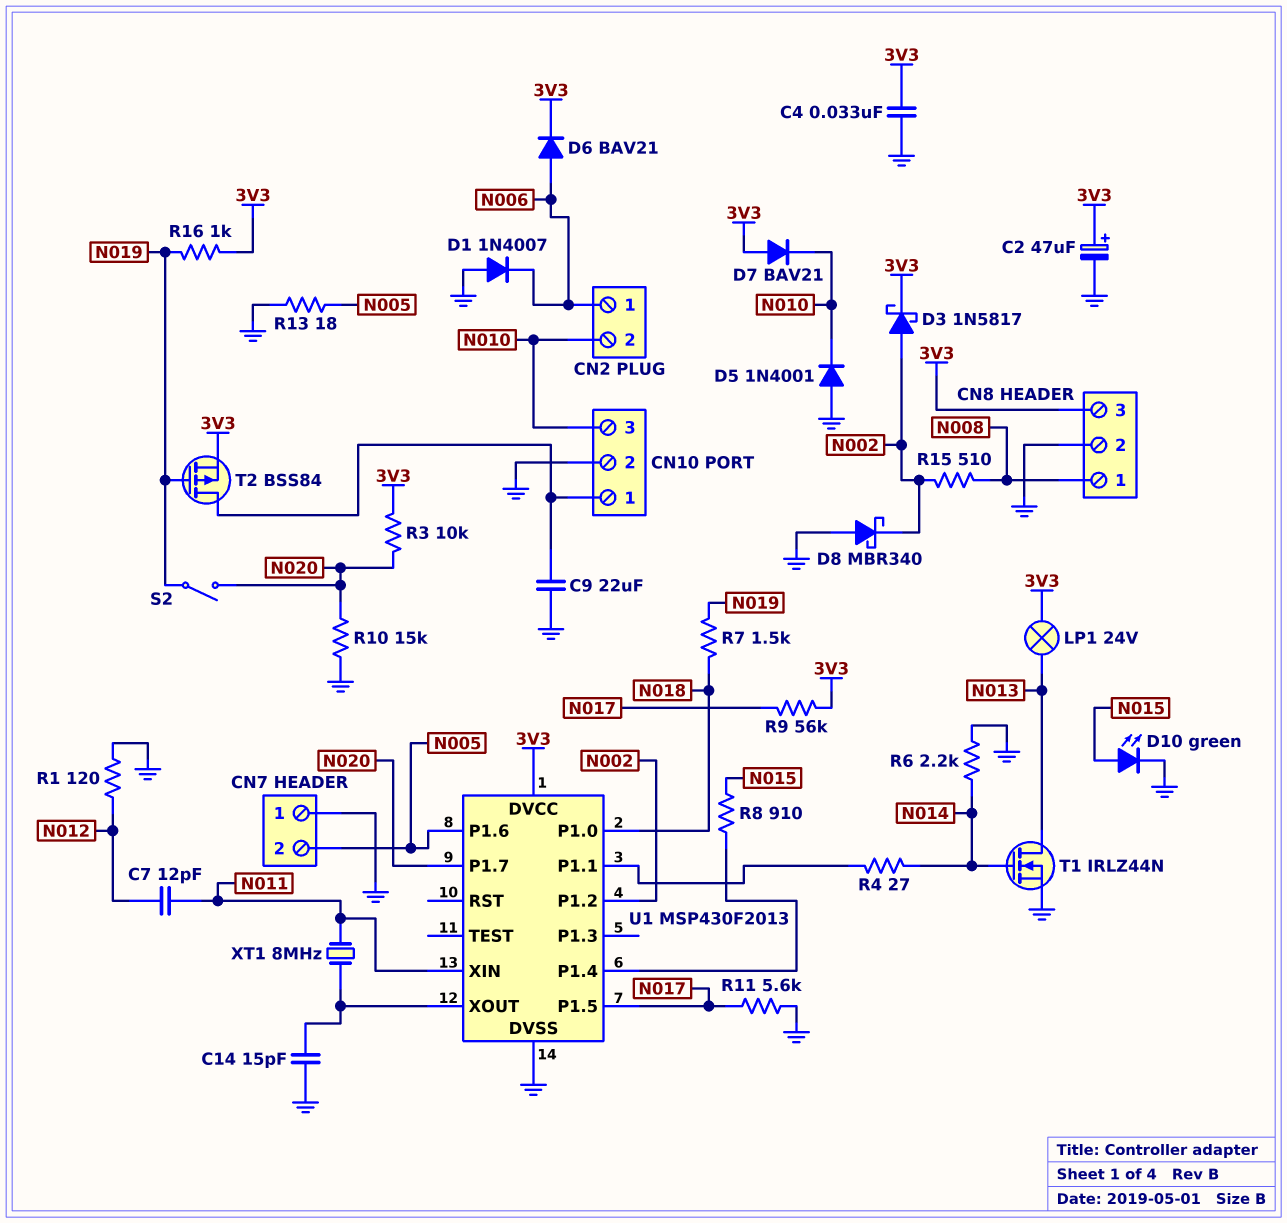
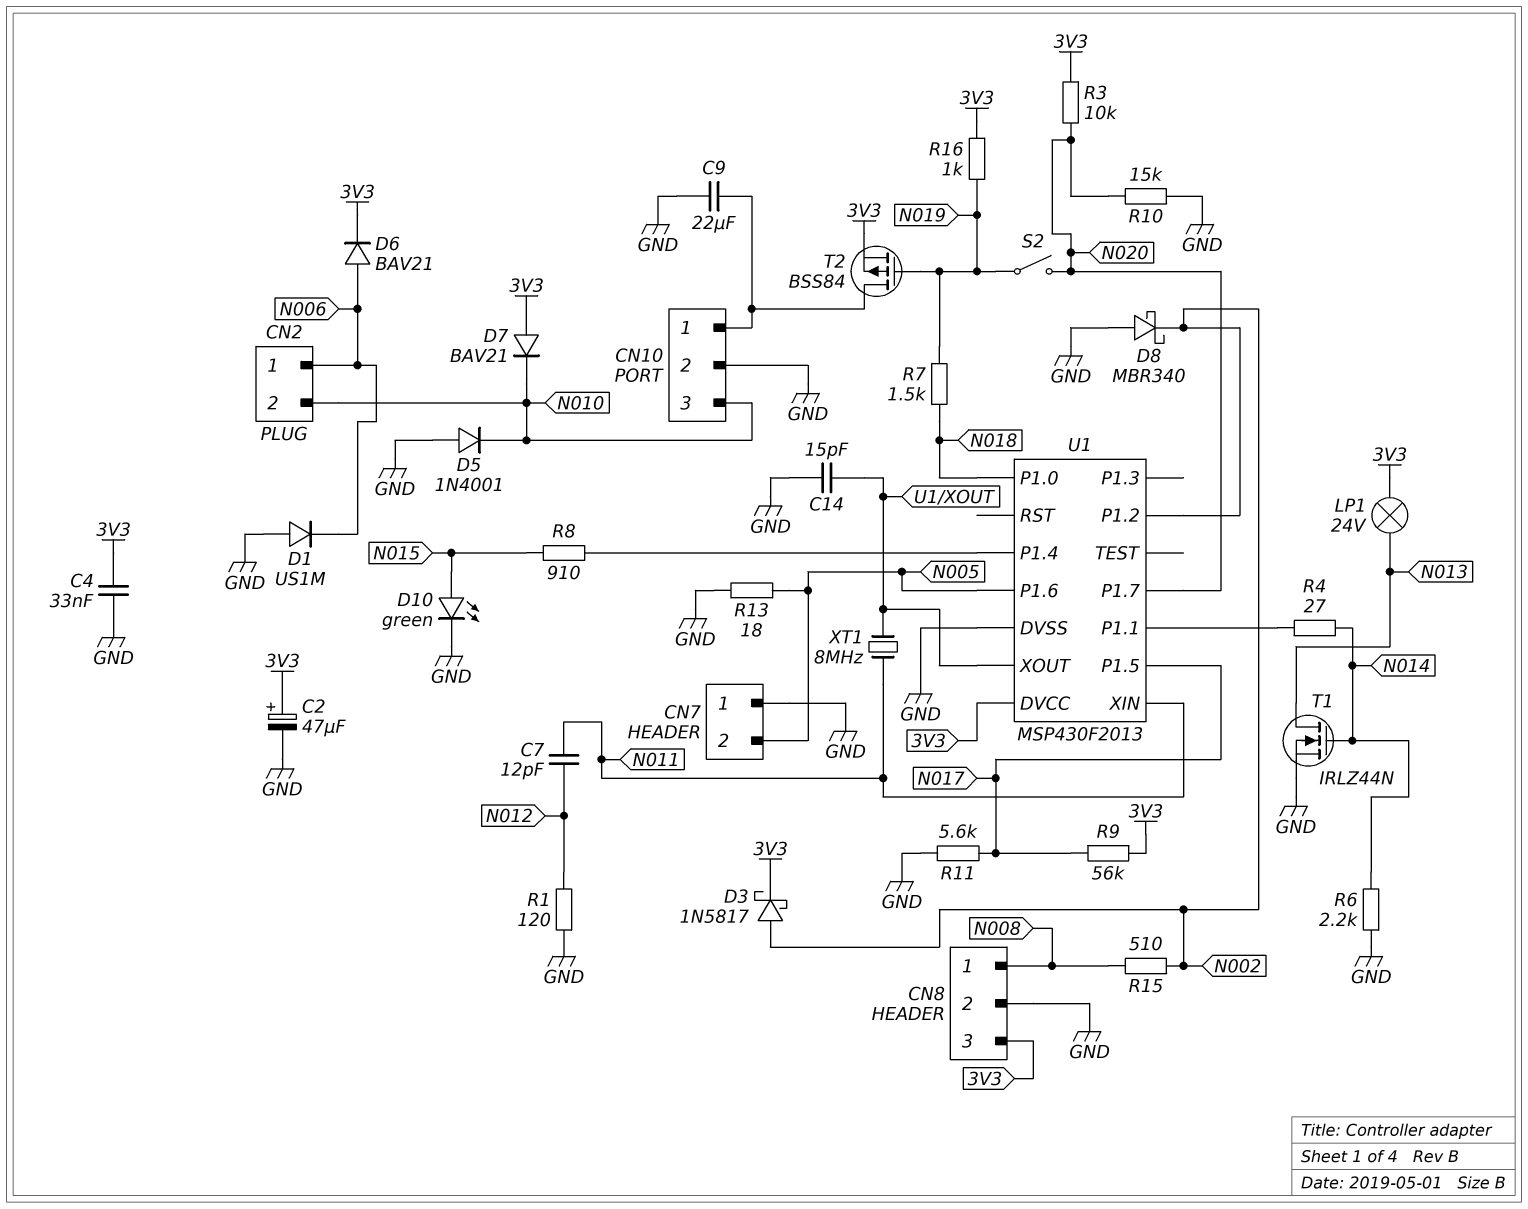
D1: diode 1N4007 (A GND, K N006) -> diode US1M (A GND, K N006)

